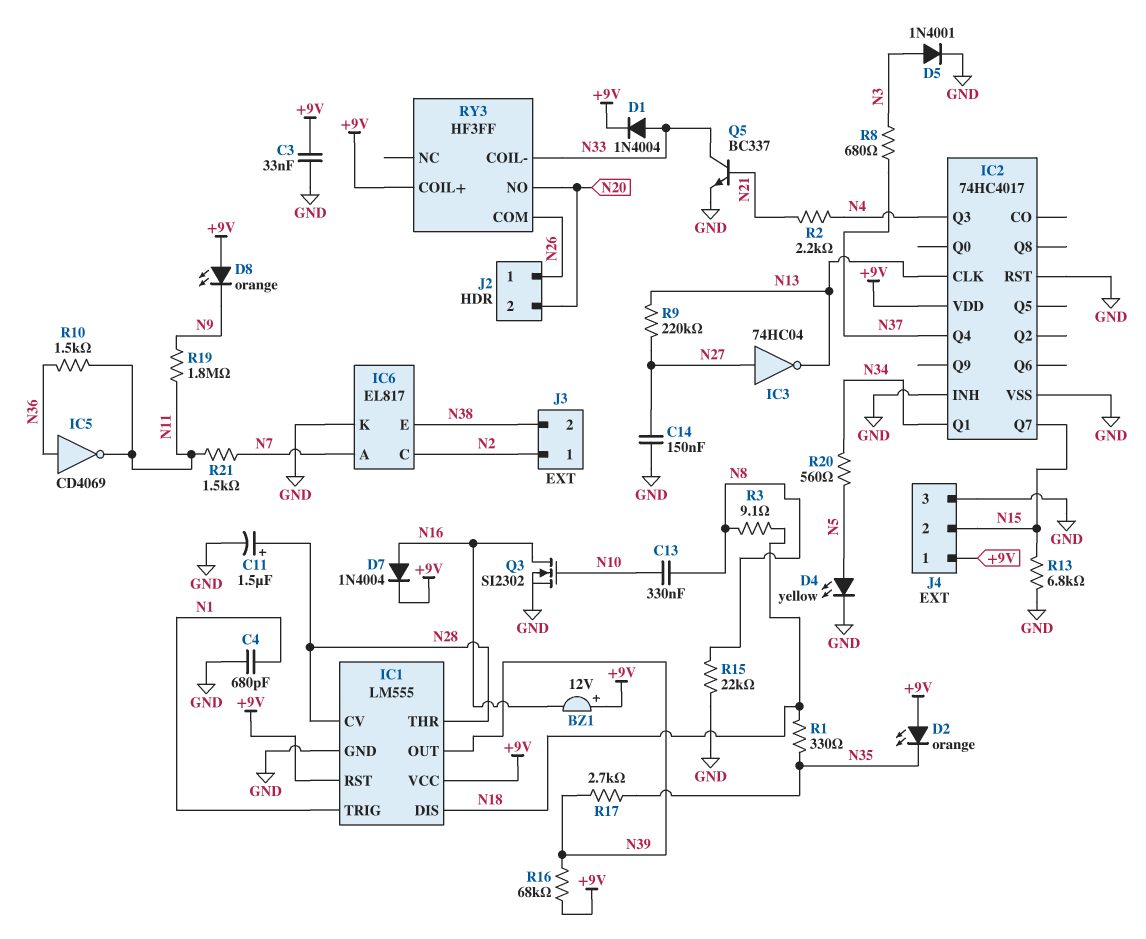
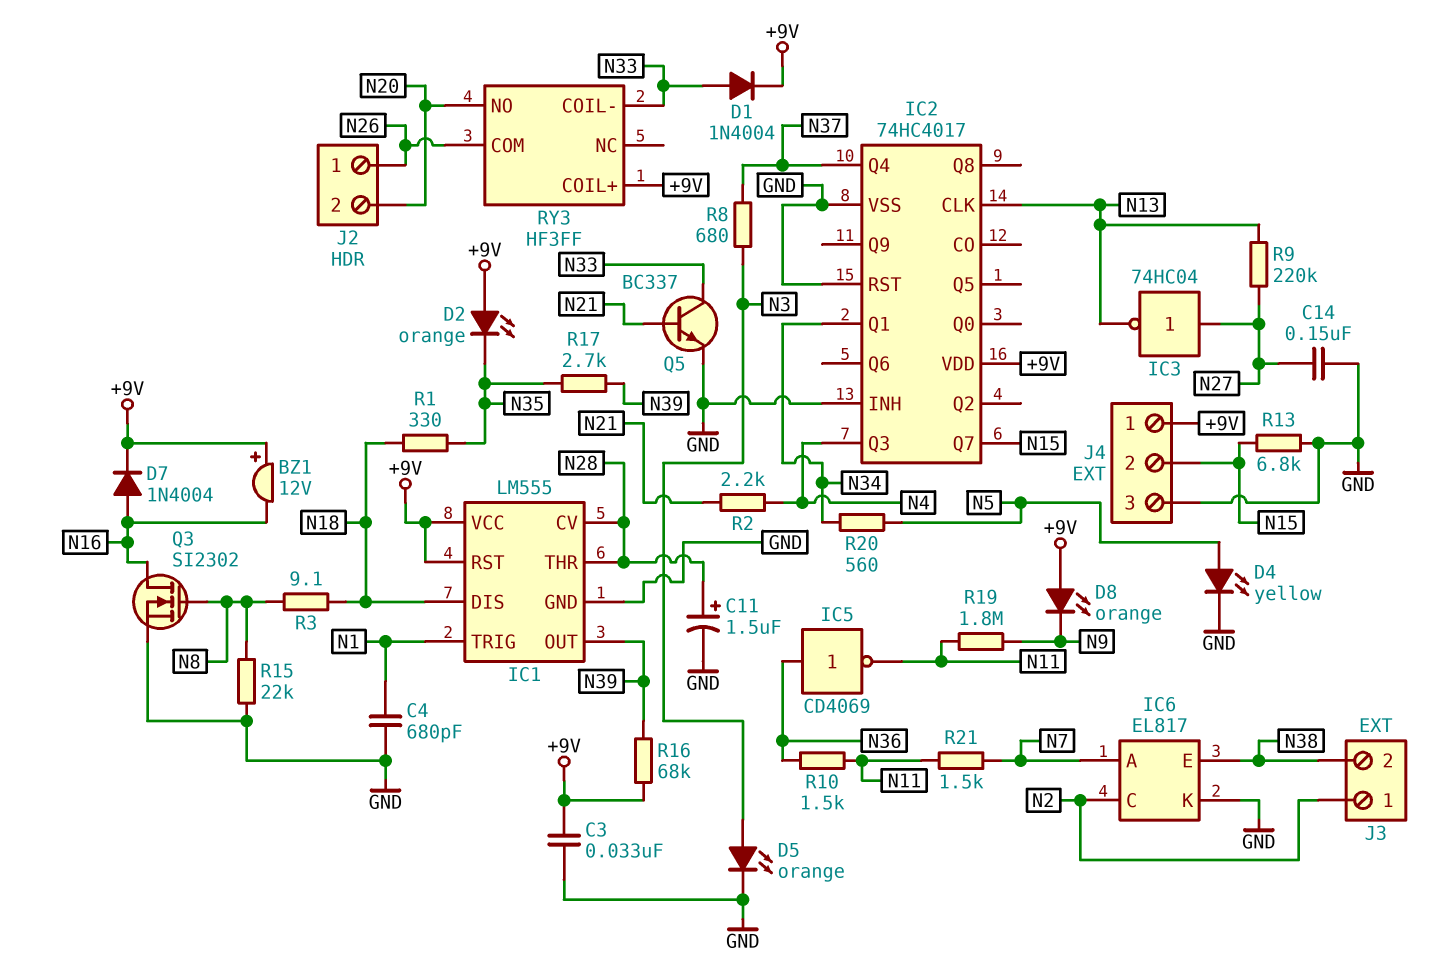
C13: 330nF (N8, N10) -> none
D5: diode 1N4001 (A N3, K GND) -> LED orange (A N3, K GND)
Q3: NMOS SI2302 (G N10, D N16, S GND) -> NMOS SI2302 (G N8, D N16, S GND)

